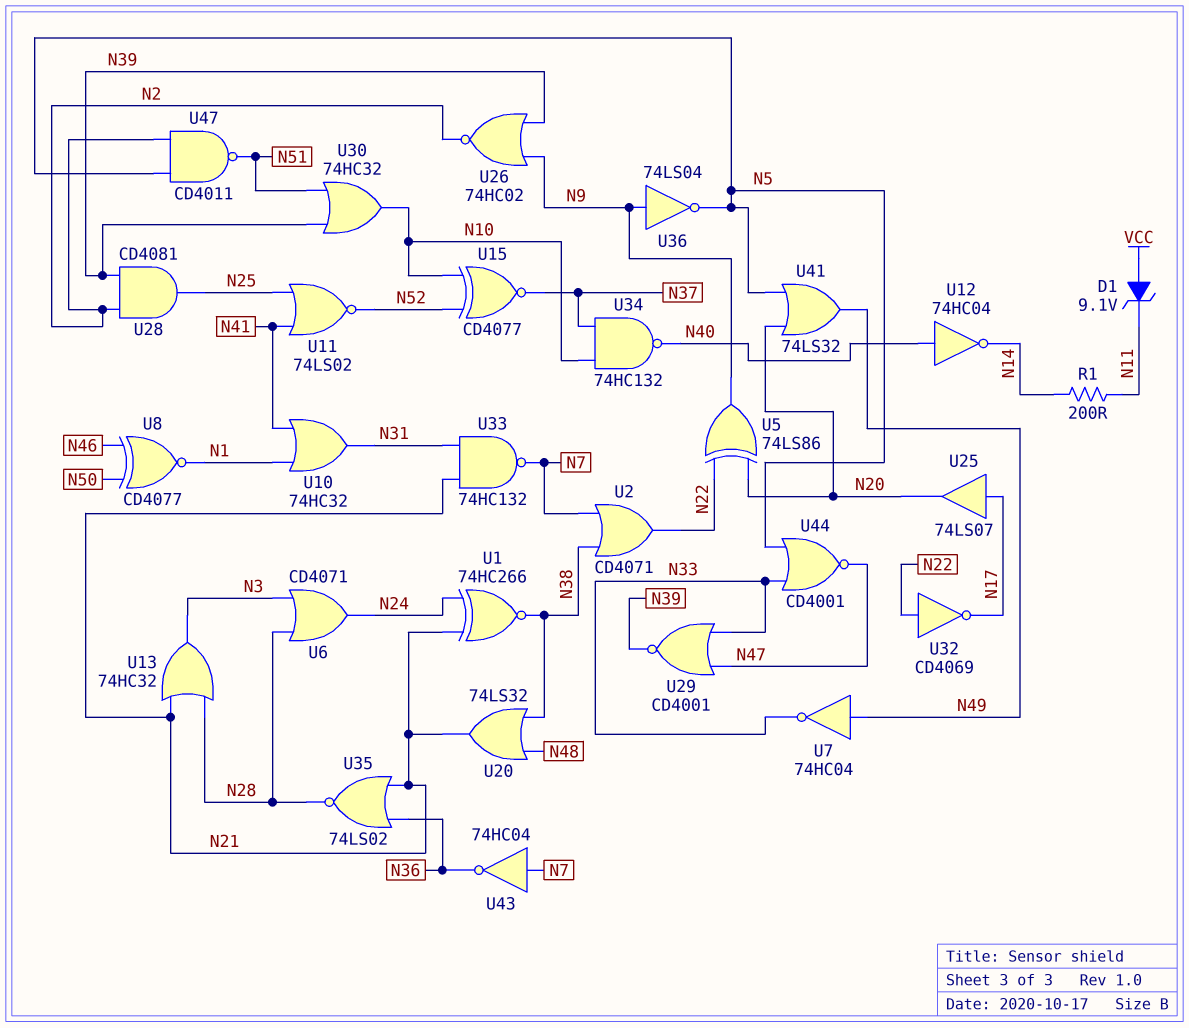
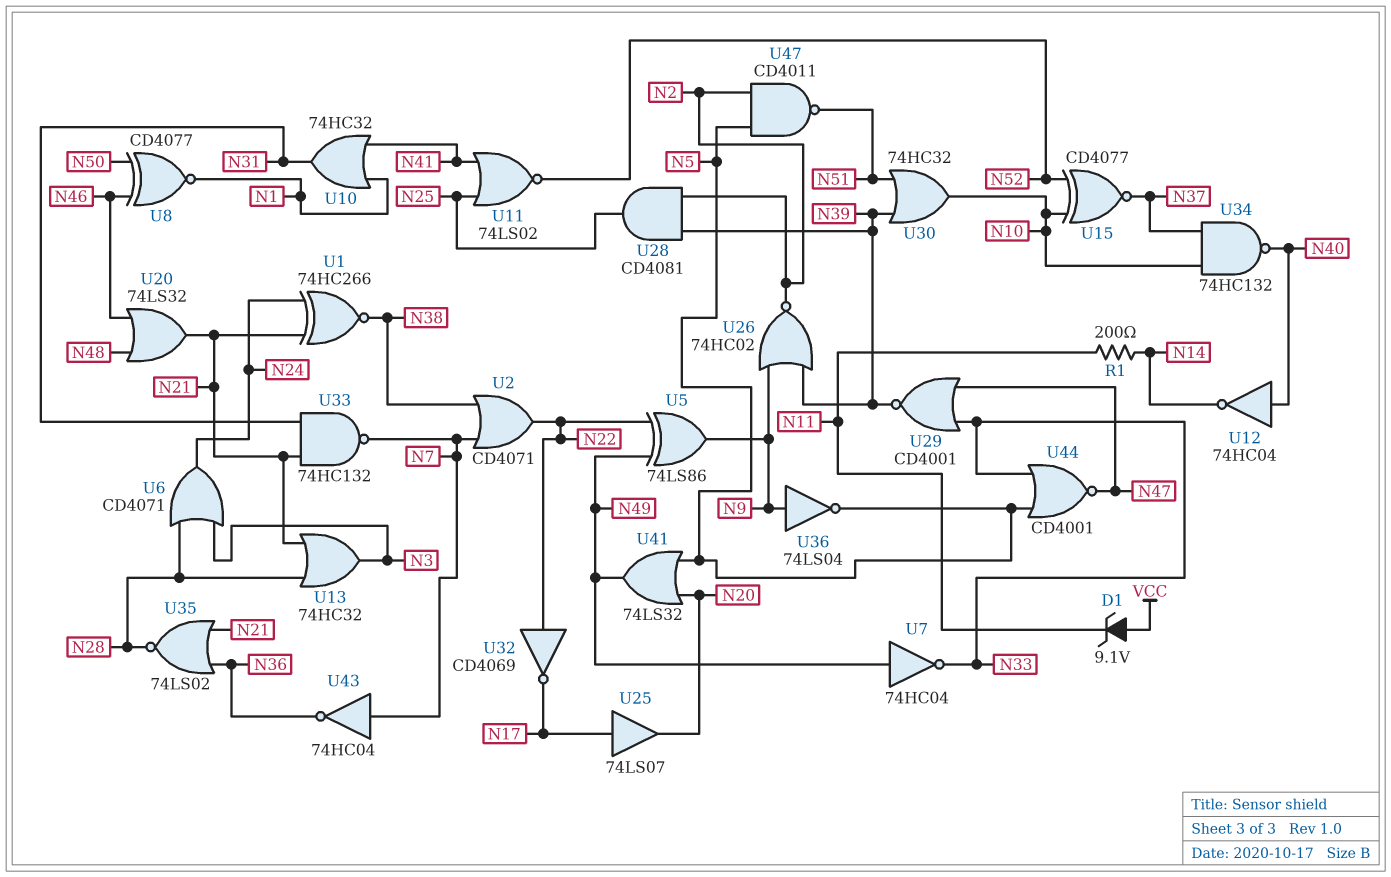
U5: XOR 74LS86 (in N20, in N22, out N9) -> XOR 74LS86 (in N22, in N49, out N9)
U20: OR 74LS32 (in N38, in N48, out N21) -> OR 74LS32 (in N46, in N48, out N21)

